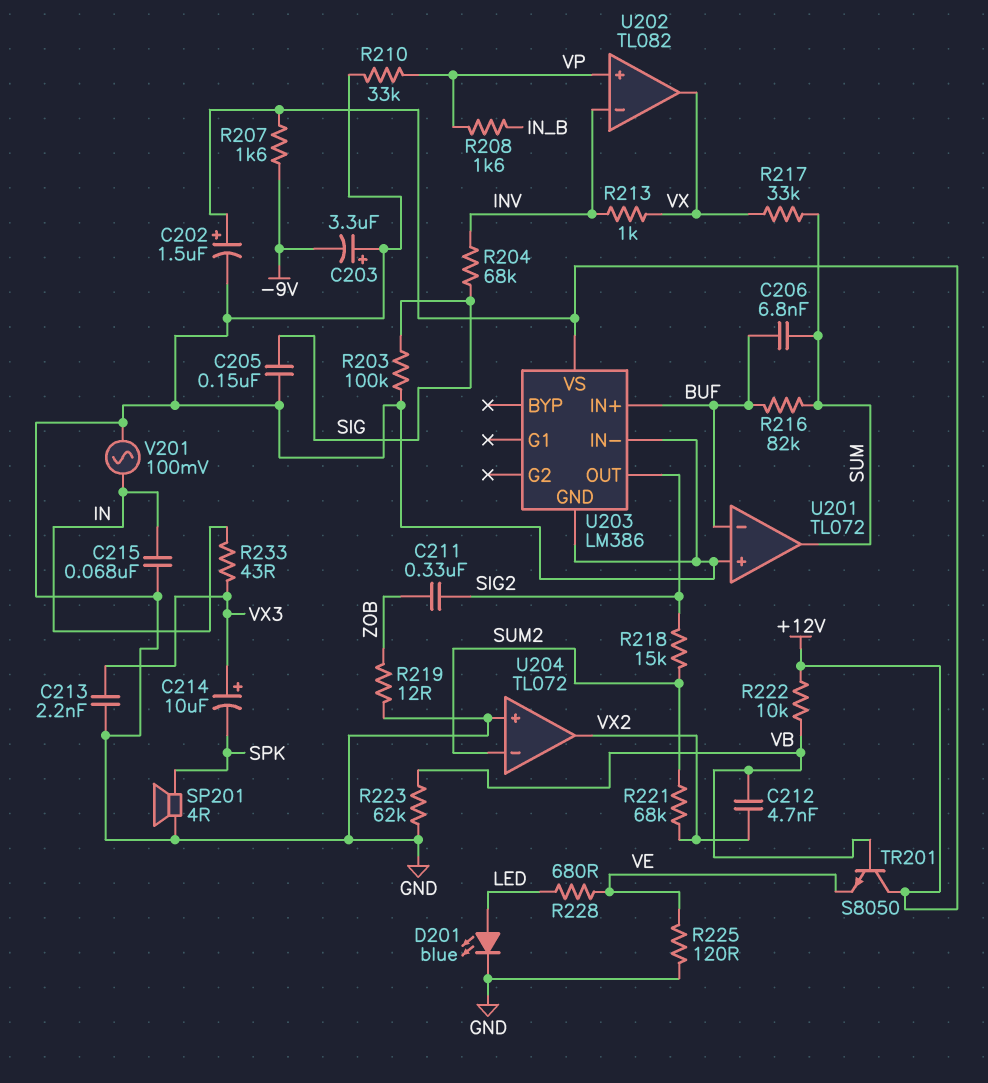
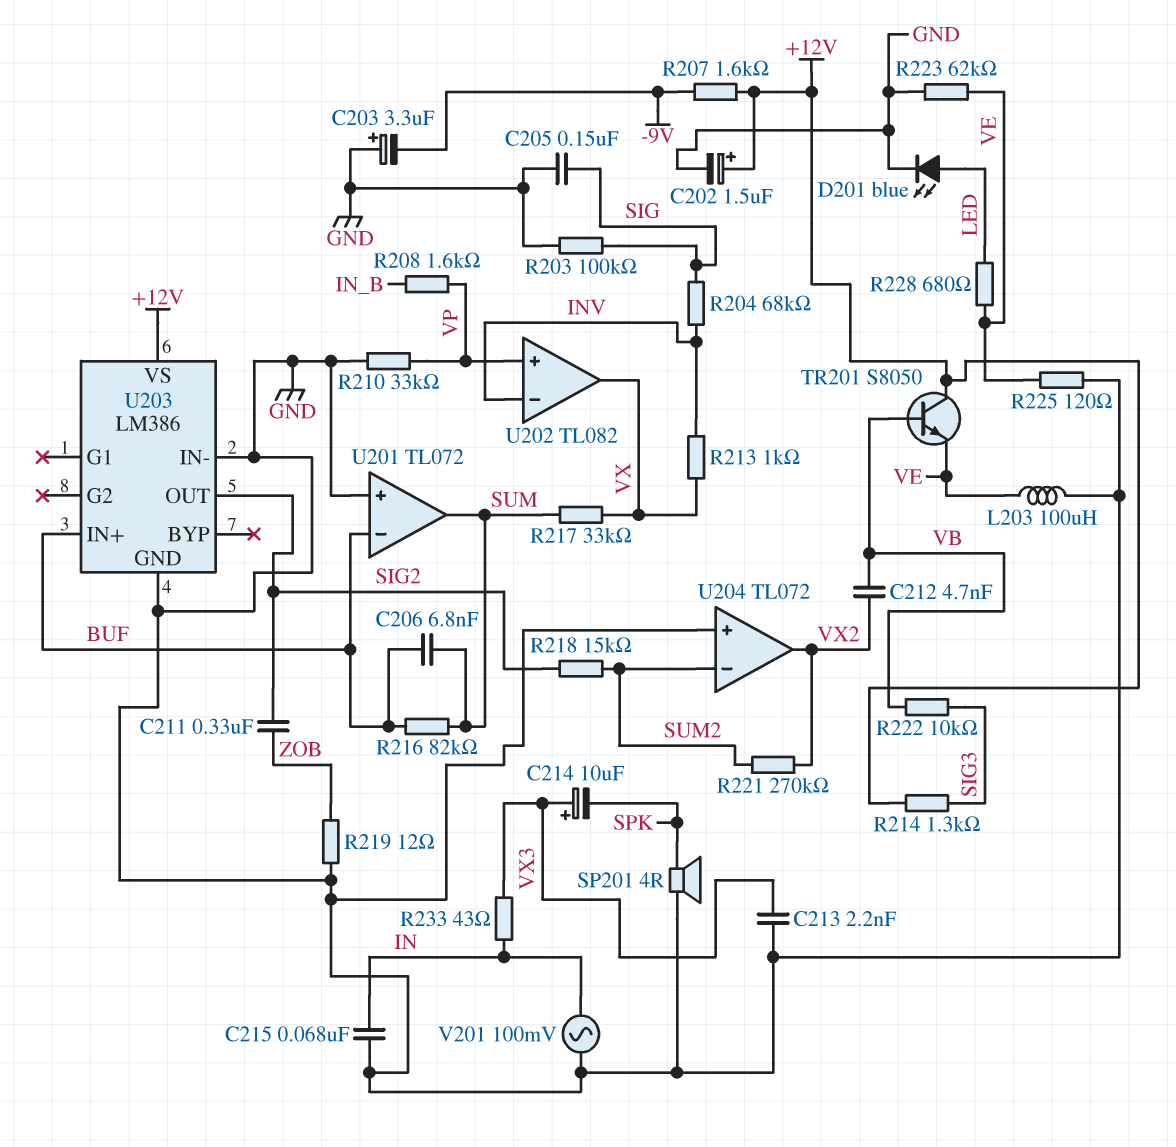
L203: none -> 100uH (GND, VE)
R214: none -> 1.3k (+12V, SIG3)
R221: 68k (SUM2, VX2) -> 270k (SUM2, VX2)
R222: 10k (+12V, VB) -> 10k (SIG3, VB)
R223: 62k (GND, VB) -> 62k (GND, VE)

